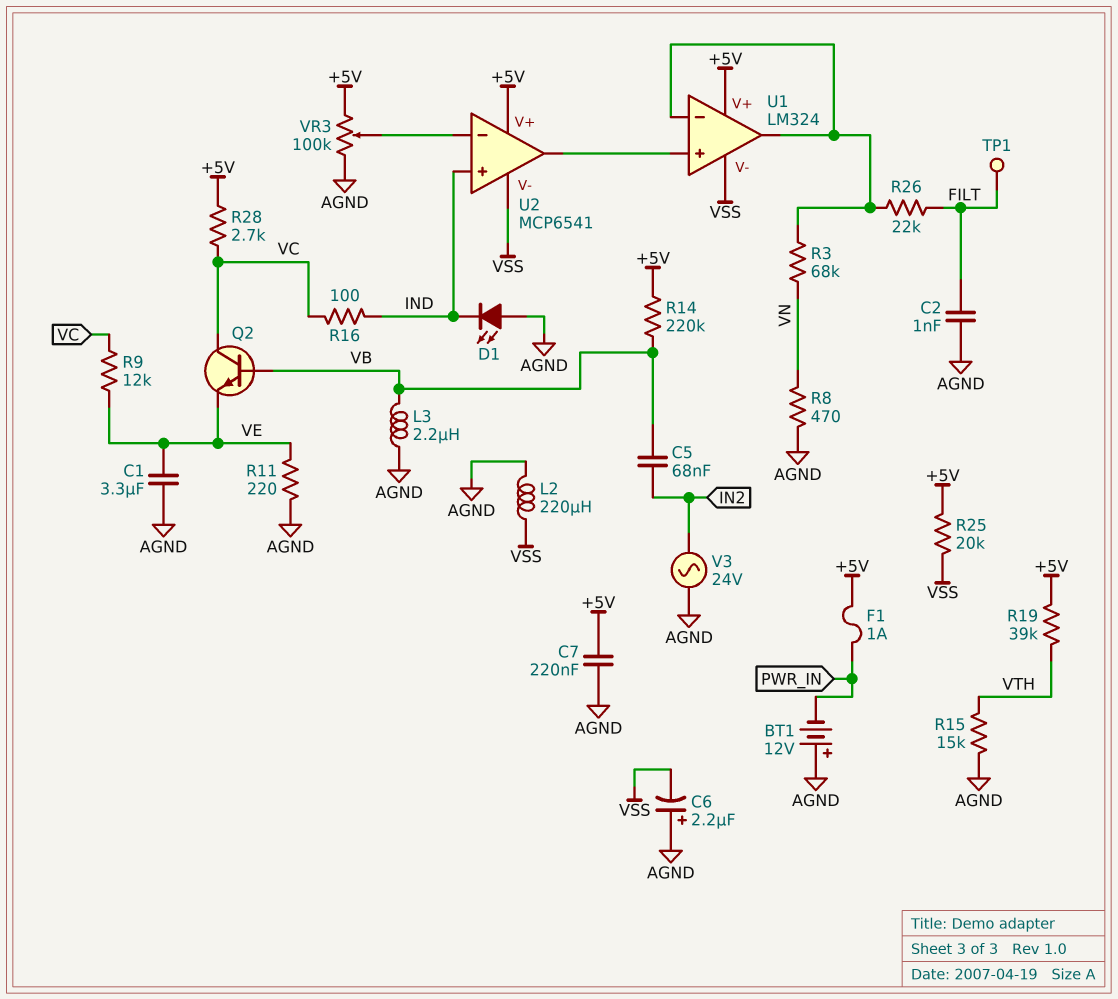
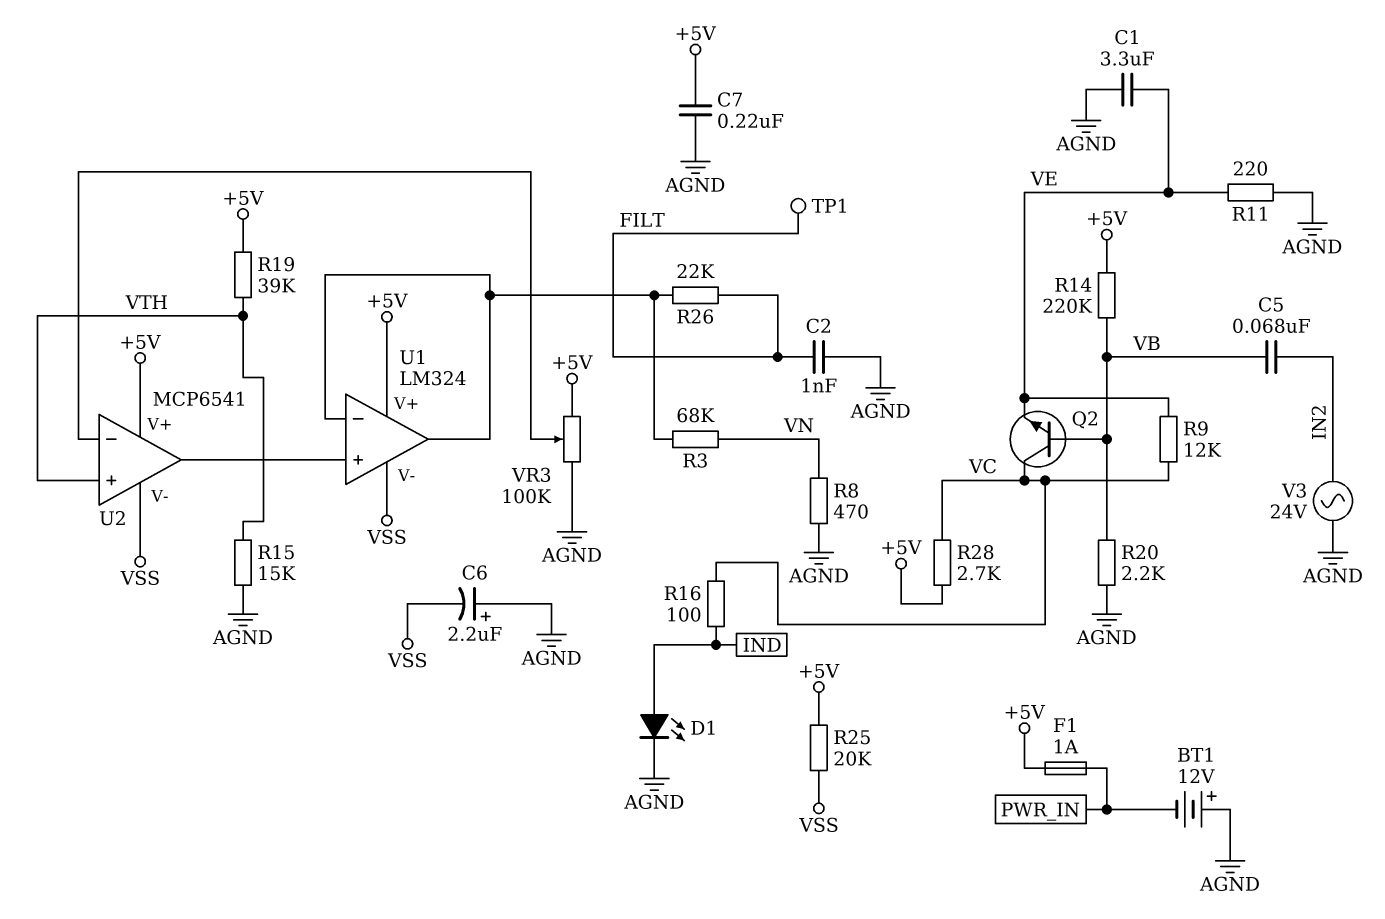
D1: LED (A AGND, K IND) -> LED (A IND, K AGND)
L2: 220uH (AGND, VSS) -> none
L3: 2.2uH (AGND, VB) -> none
R20: none -> 2.2k (AGND, VB)
U2 pin in+: IND -> VTH

